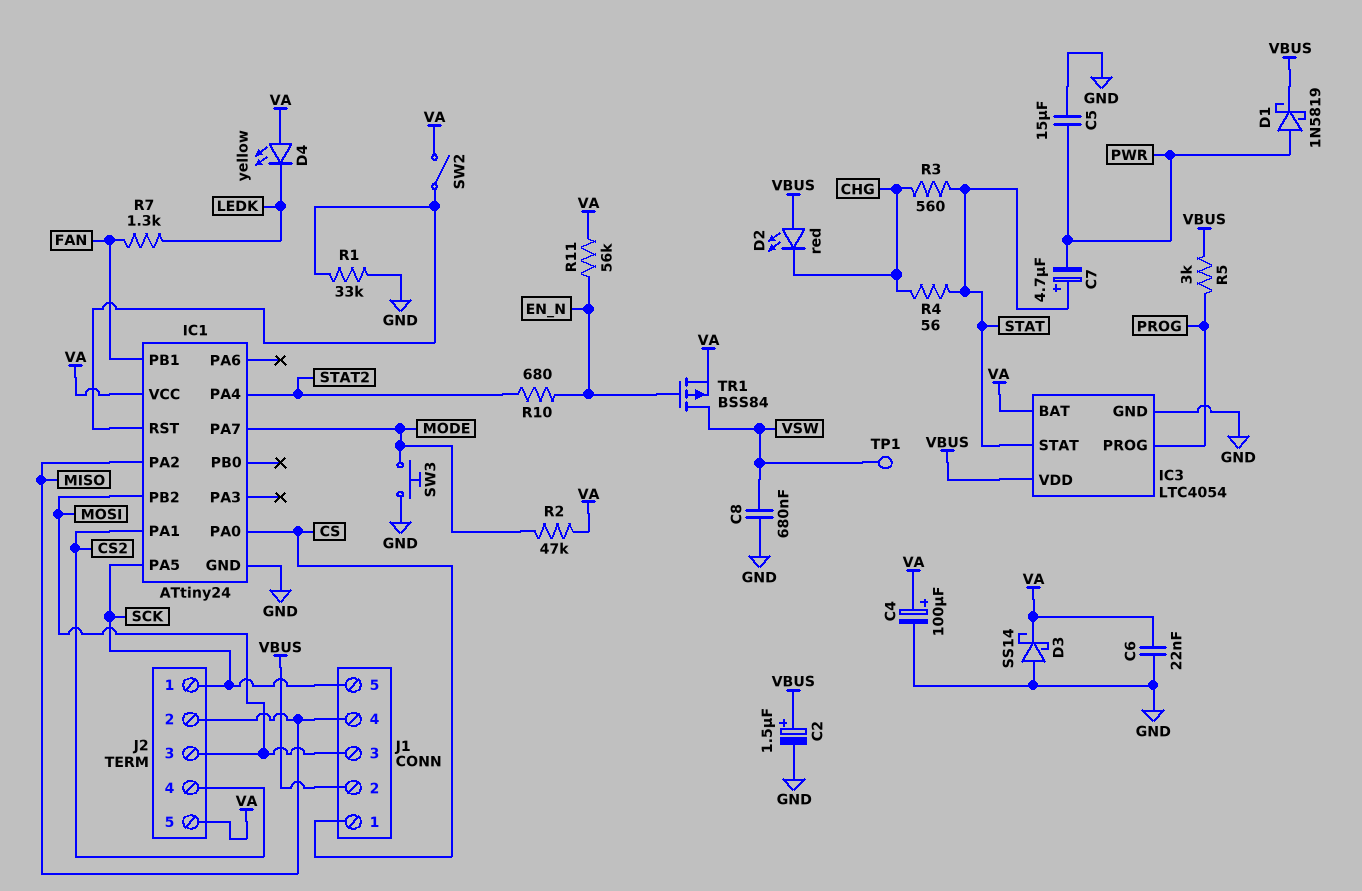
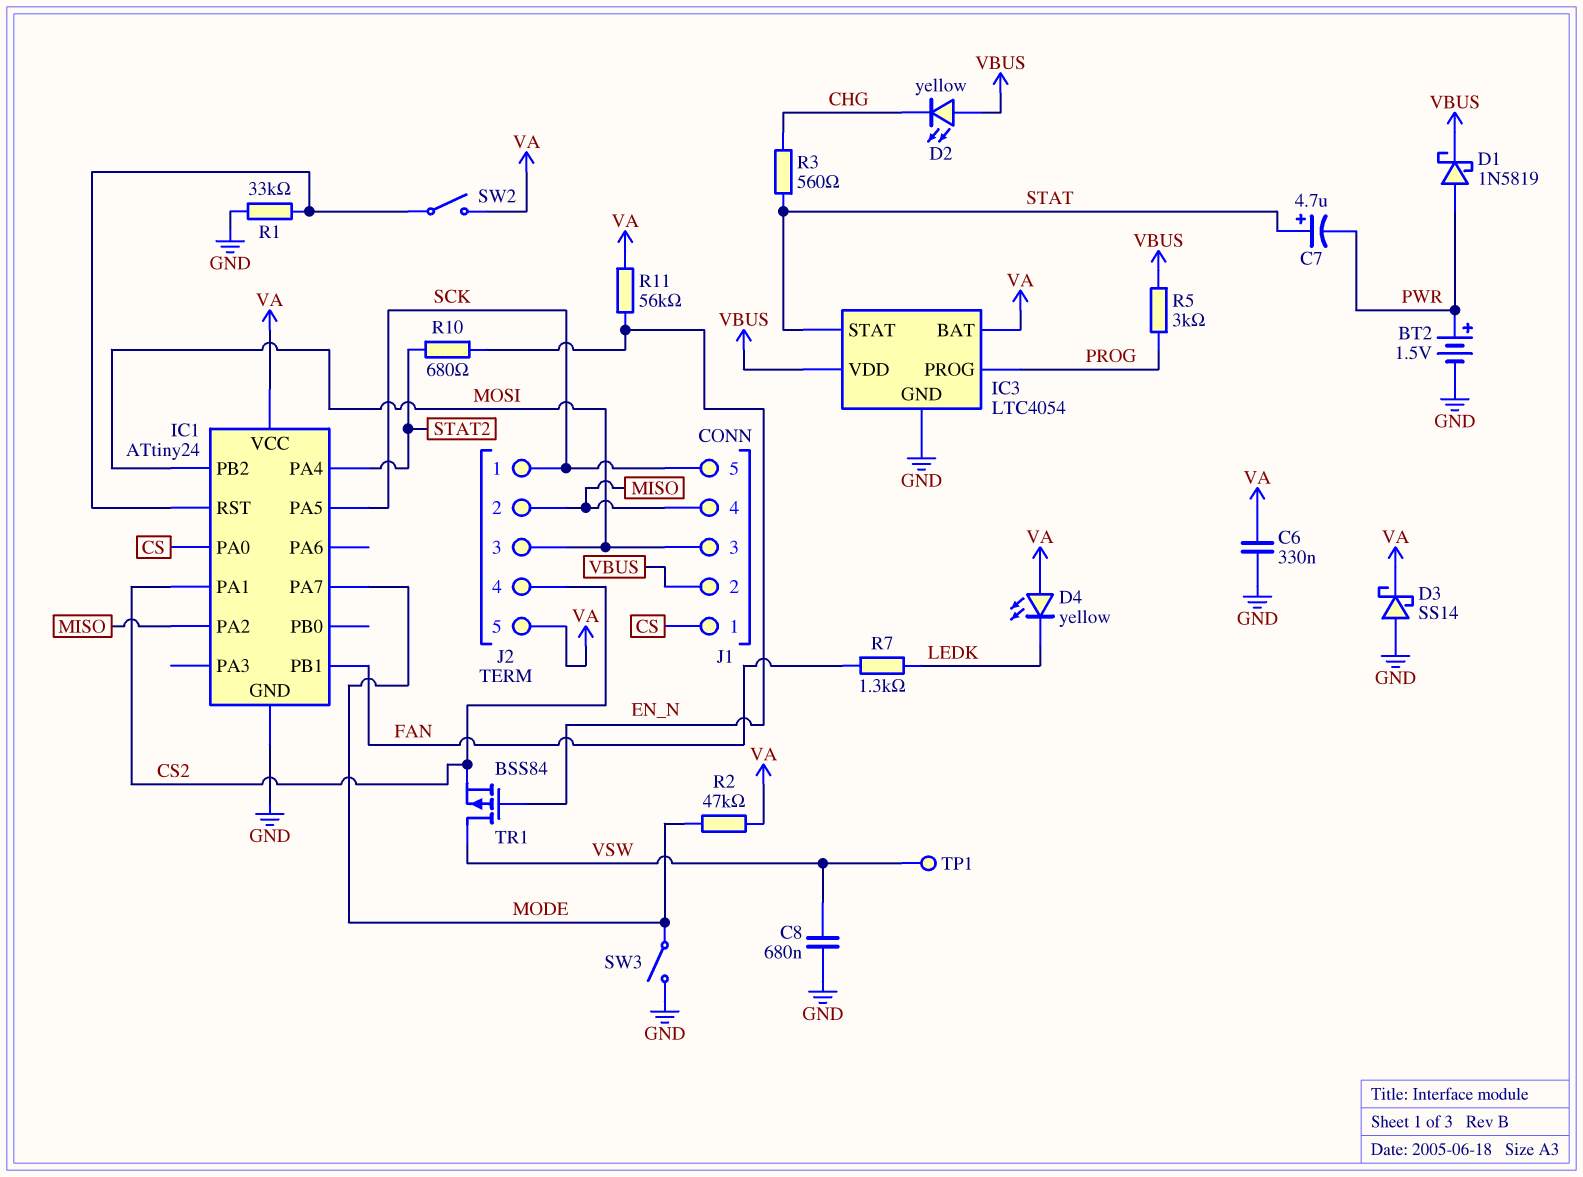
BT2: none -> 1.5V (plus PWR, minus GND)
C2: 1.5uF (plus VBUS, minus GND) -> none
C4: 100uF (plus VA, minus GND) -> none
C5: 15uF (GND, PWR) -> none
C6: 22nF (GND, VA) -> 330nF (GND, VA)
D2: LED red (A VBUS, K CHG) -> LED yellow (A VBUS, K CHG)
R4: 56 (CHG, STAT) -> none
SW3: button (GND, MODE) -> switch (GND, MODE)
TR1: PMOS BSS84 (G EN_N, D VSW, S VA) -> PMOS BSS84 (G EN_N, D VSW, S CS2)

